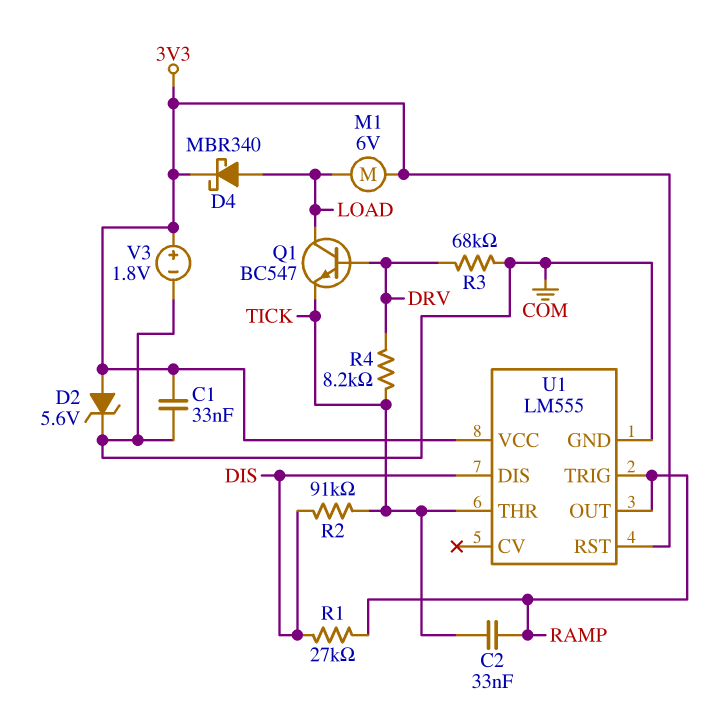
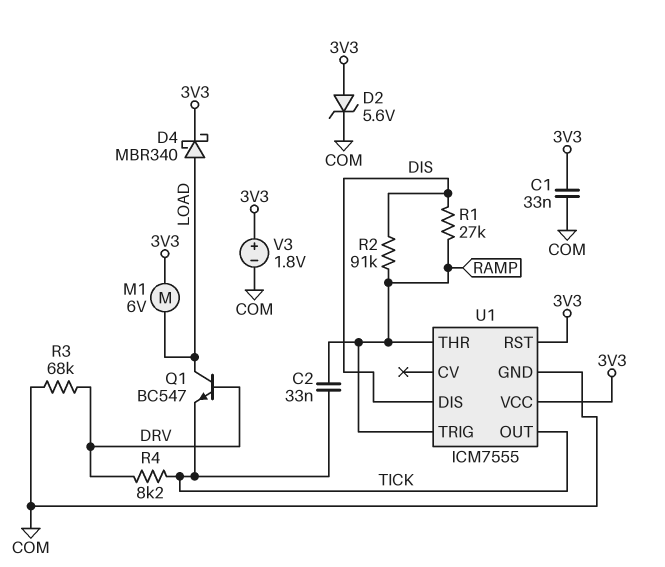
R2: 91k (DIS, TICK) -> 91k (DIS, RAMP)
U1: LM555 -> ICM7555
U1 pin OUT: RAMP -> TICK
U1 pin THR: TICK -> RAMP

